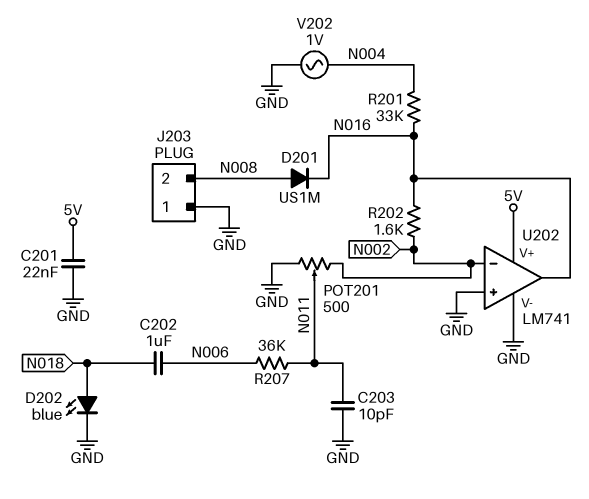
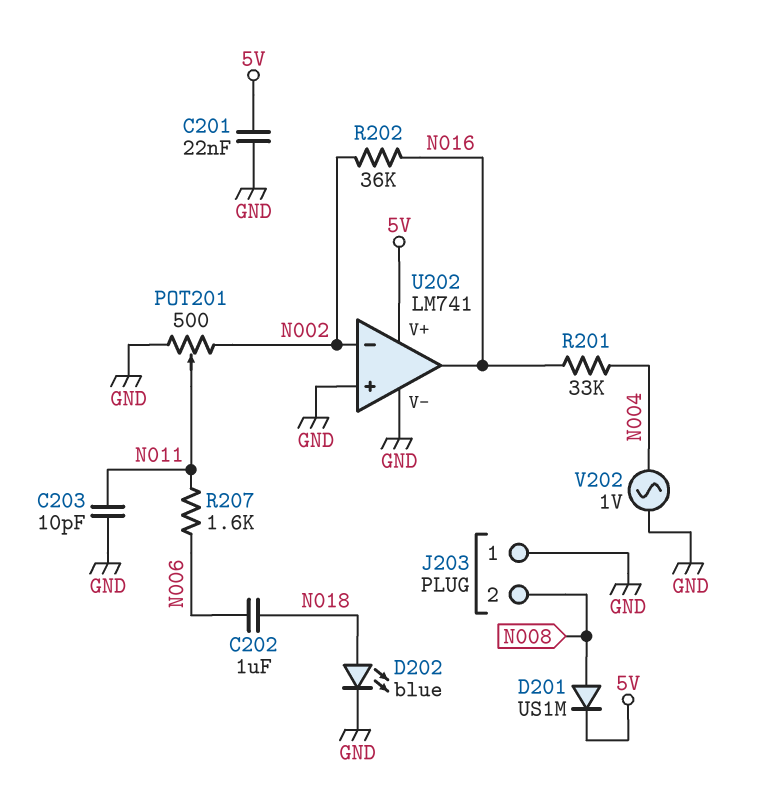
D201: diode US1M (A N008, K N016) -> diode US1M (A N008, K 5V)
R202: 1.6k (N002, N016) -> 36k (N002, N016)
R207: 36k (N006, N011) -> 1.6k (N006, N011)

